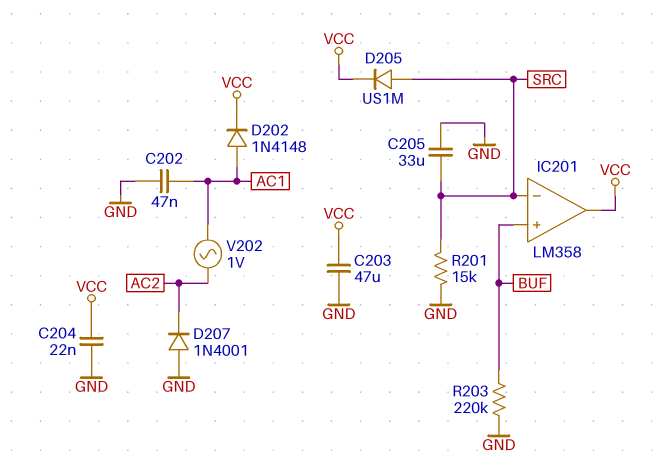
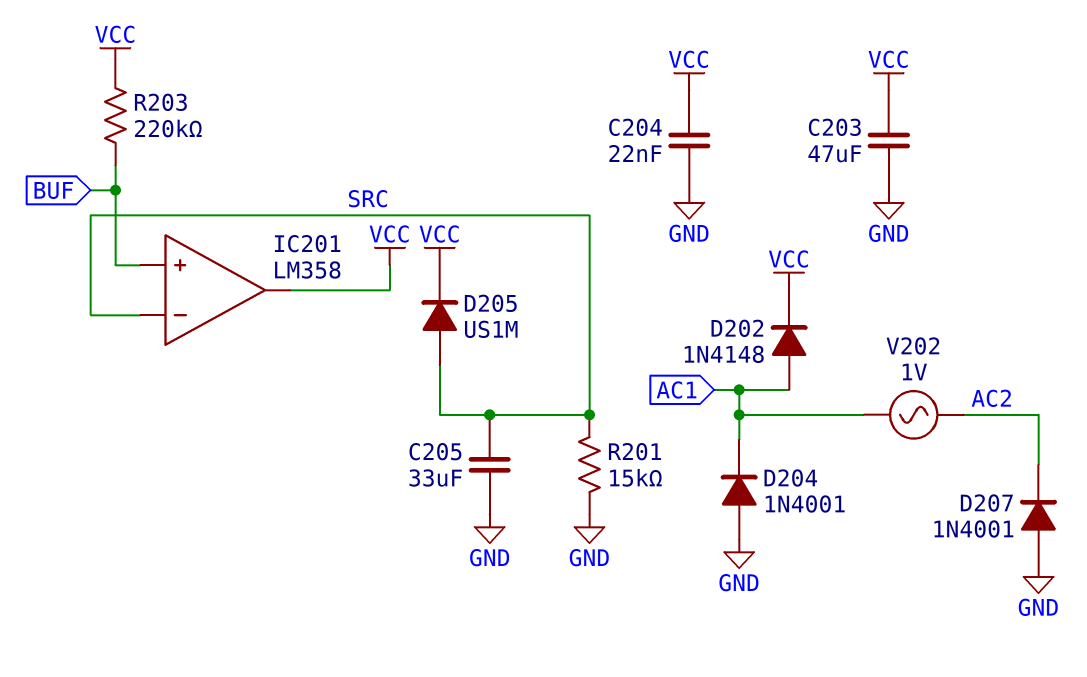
C202: 47nF (AC1, GND) -> none
D204: none -> diode 1N4001 (A GND, K AC1)
R203: 220k (BUF, GND) -> 220k (BUF, VCC)

